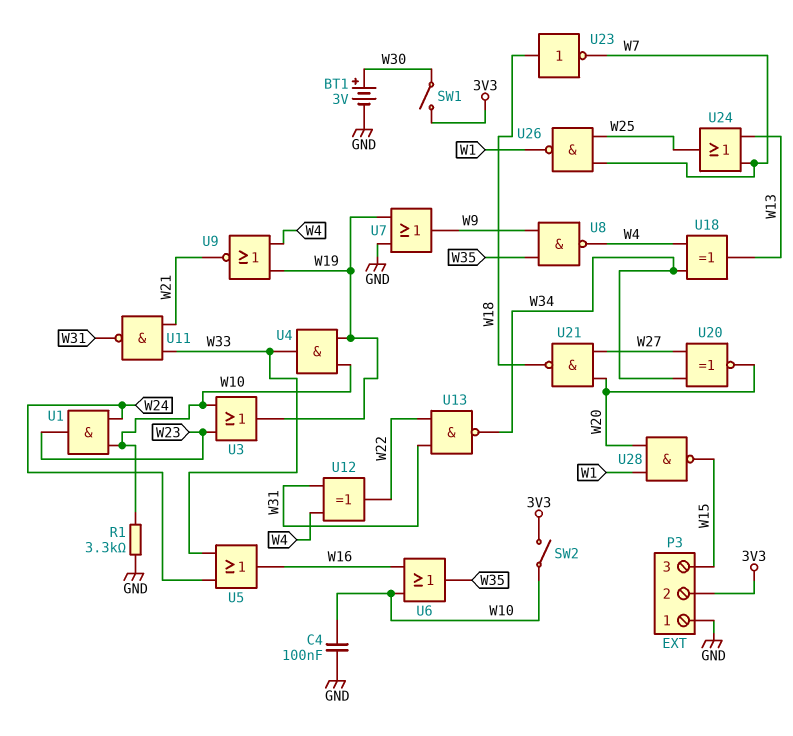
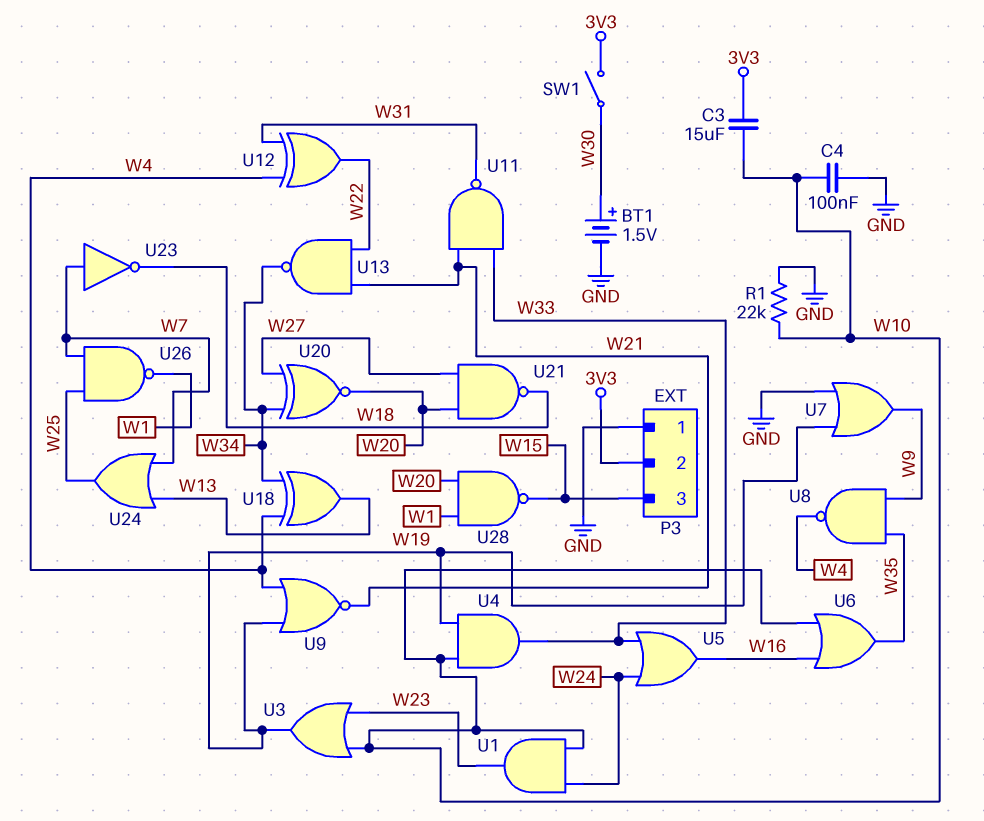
BT1: 3V (plus W30, minus GND) -> 1.5V (plus W30, minus GND)
C3: none -> 15uF (3V3, W10)
R1: 3.3k (GND, W10) -> 22k (GND, W10)
SW2: switch (3V3, W10) -> none
U13: NAND (in W22, in W31, out W34) -> NAND (in W21, in W22, out W34)
U23: NOT (in W18, out W7) -> NOT (in W7, out W18)

